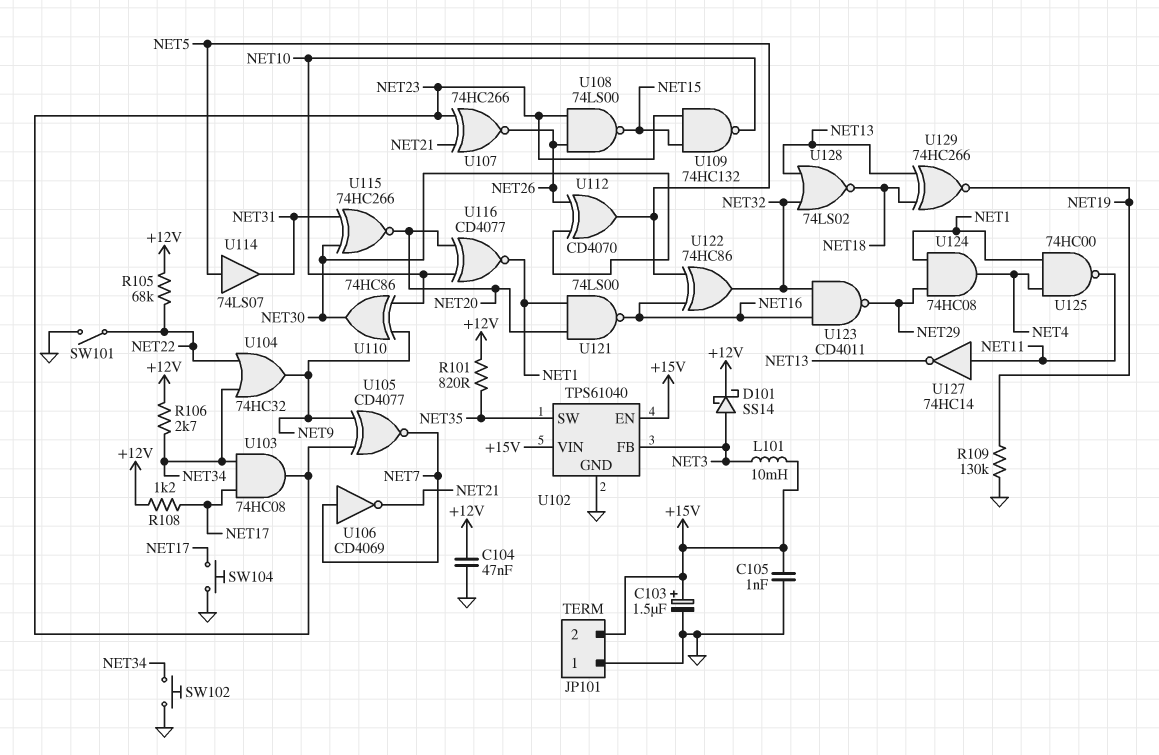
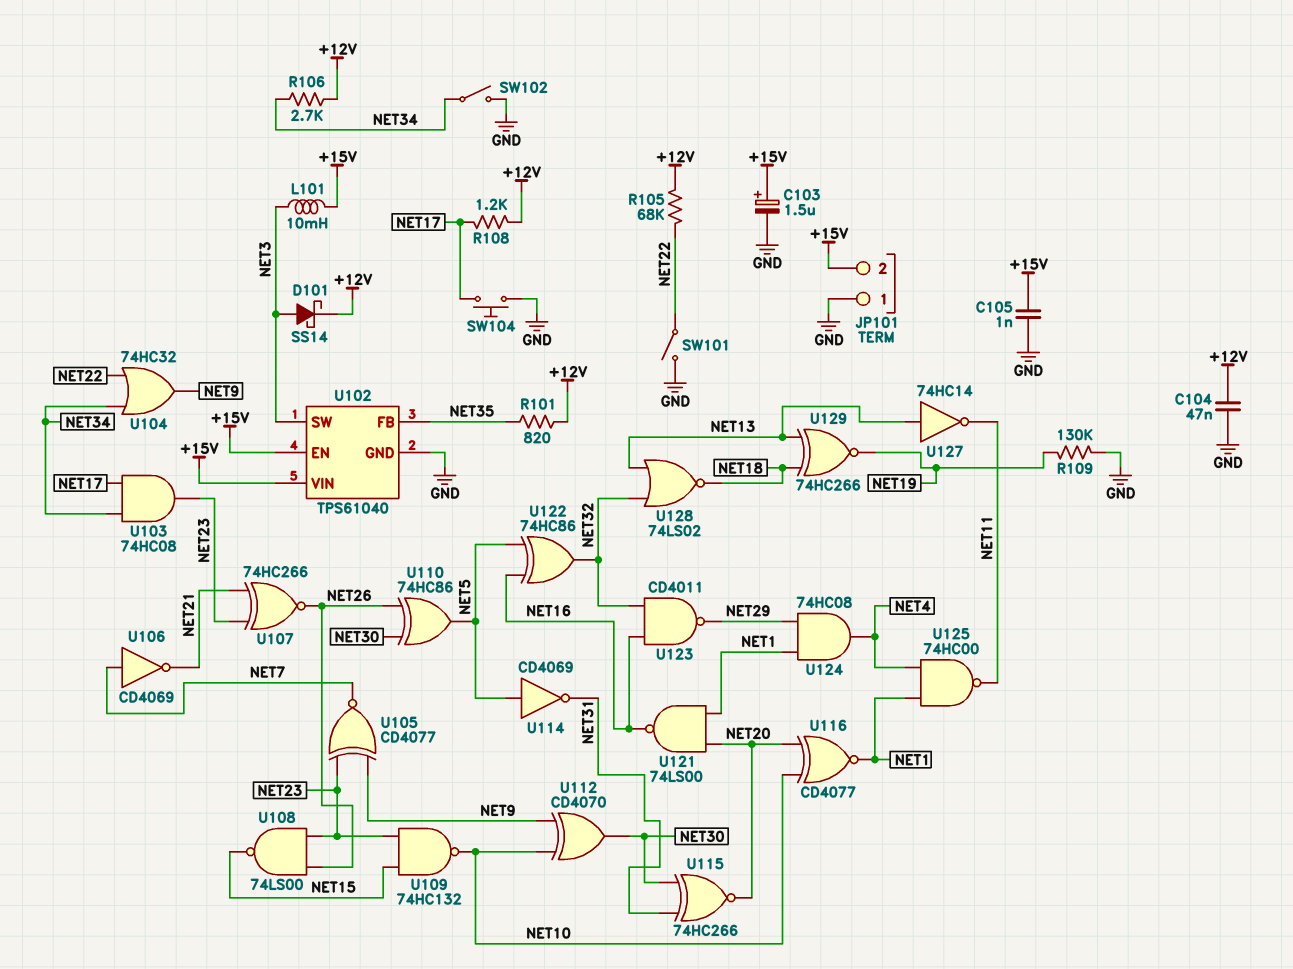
SW102: button (GND, NET34) -> switch (GND, NET34)
U102 pin FB: NET3 -> NET35
U102 pin SW: NET35 -> NET3
U110: XOR 74HC86 (in NET9, in NET10, out NET30) -> XOR 74HC86 (in NET26, in NET30, out NET5)
U112: XOR CD4070 (in NET26, in NET30, out NET5) -> XOR CD4070 (in NET9, in NET10, out NET30)
U114: buffer 74LS07 (in NET5, out NET31) -> NOT CD4069 (in NET5, out NET31)
U127: NOT 74HC14 (in NET11, out NET13) -> NOT 74HC14 (in NET13, out NET11)

